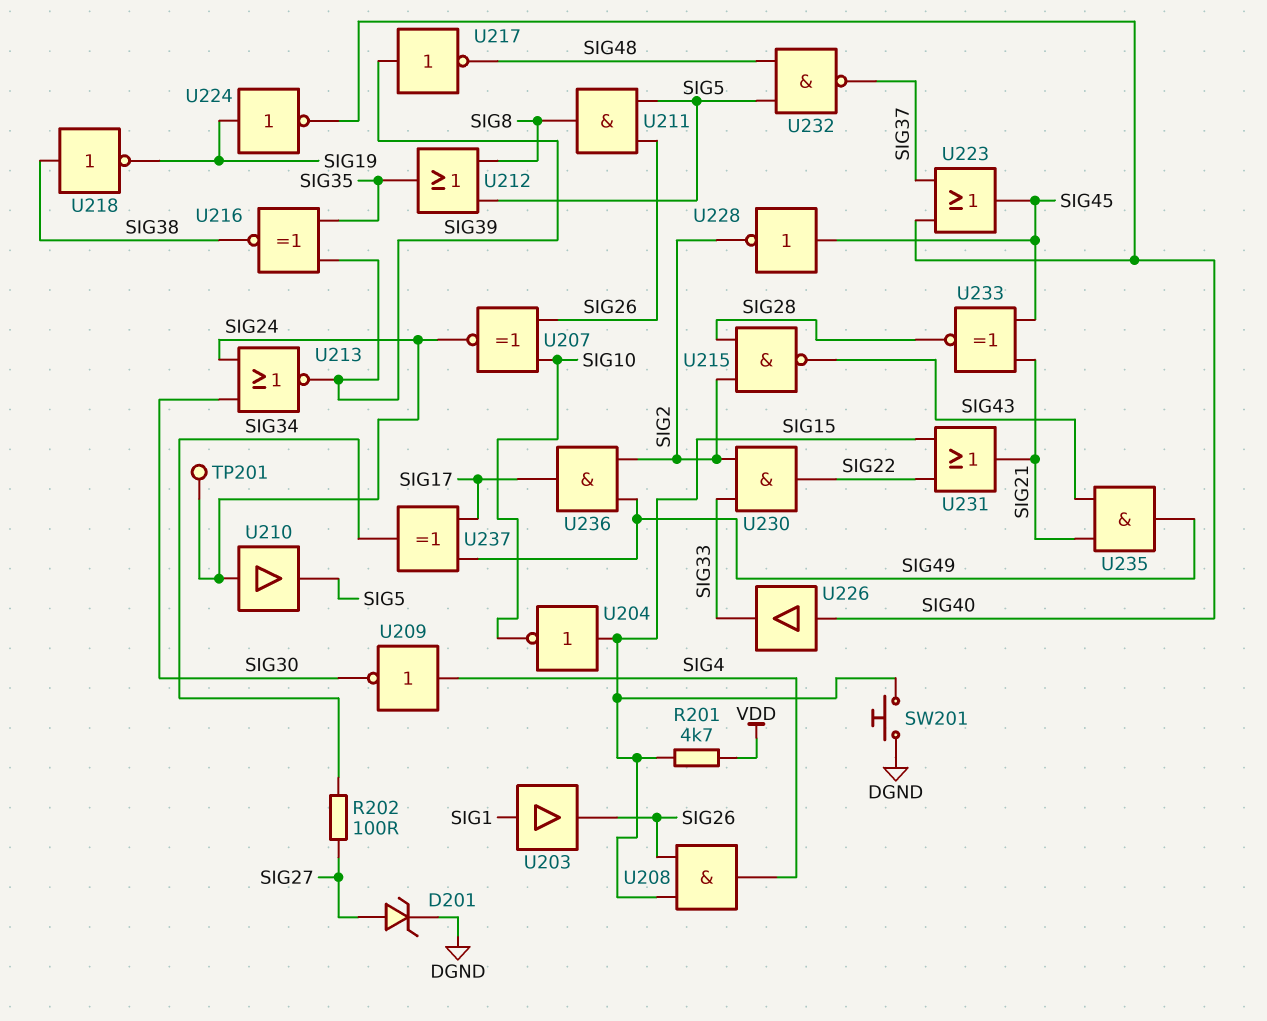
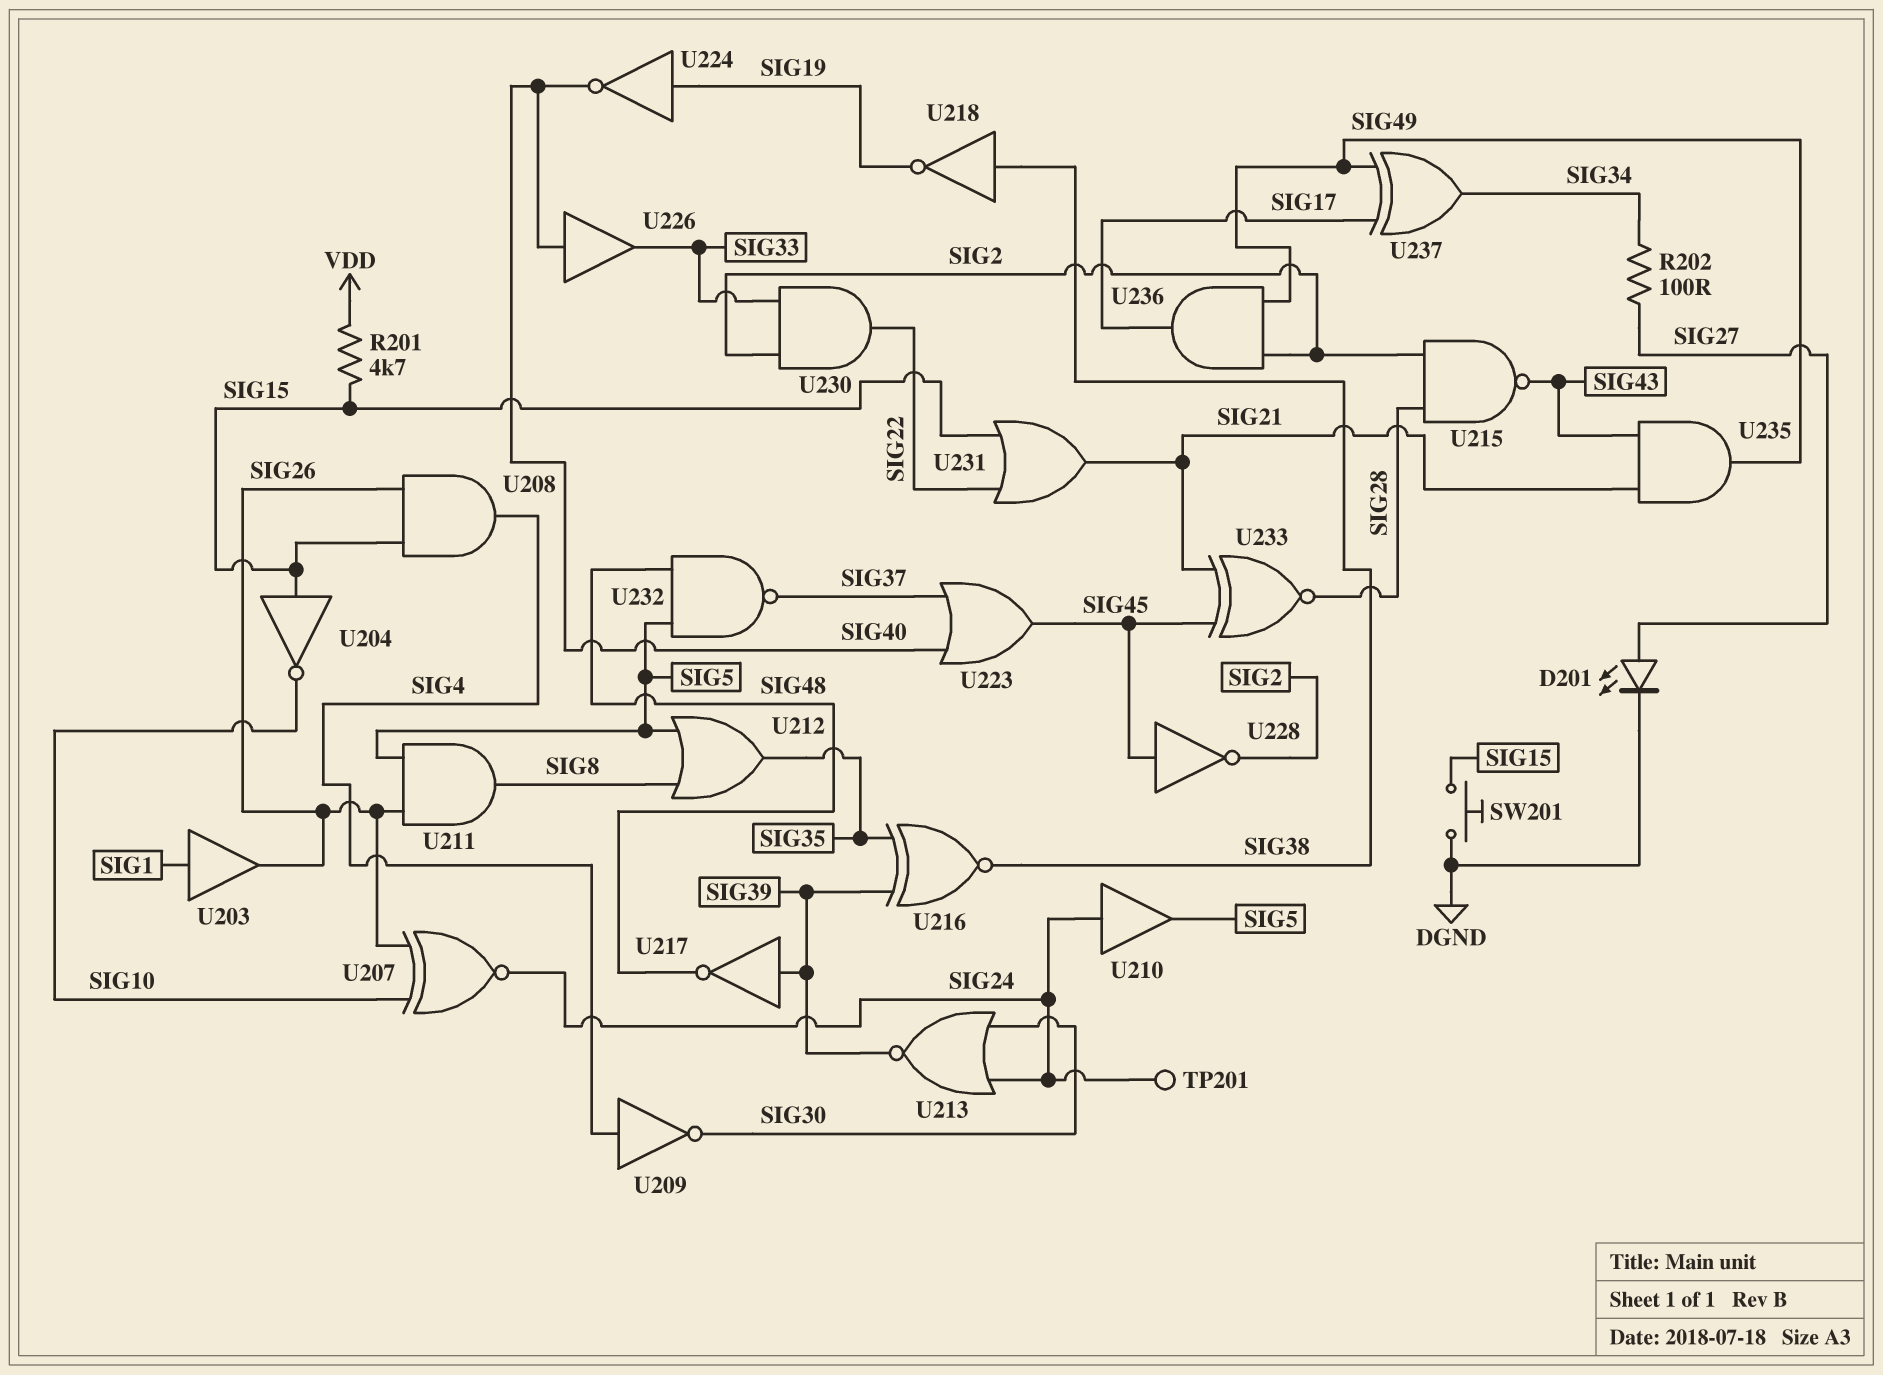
D201: zener (A SIG27, K DGND) -> LED (A SIG27, K DGND)

